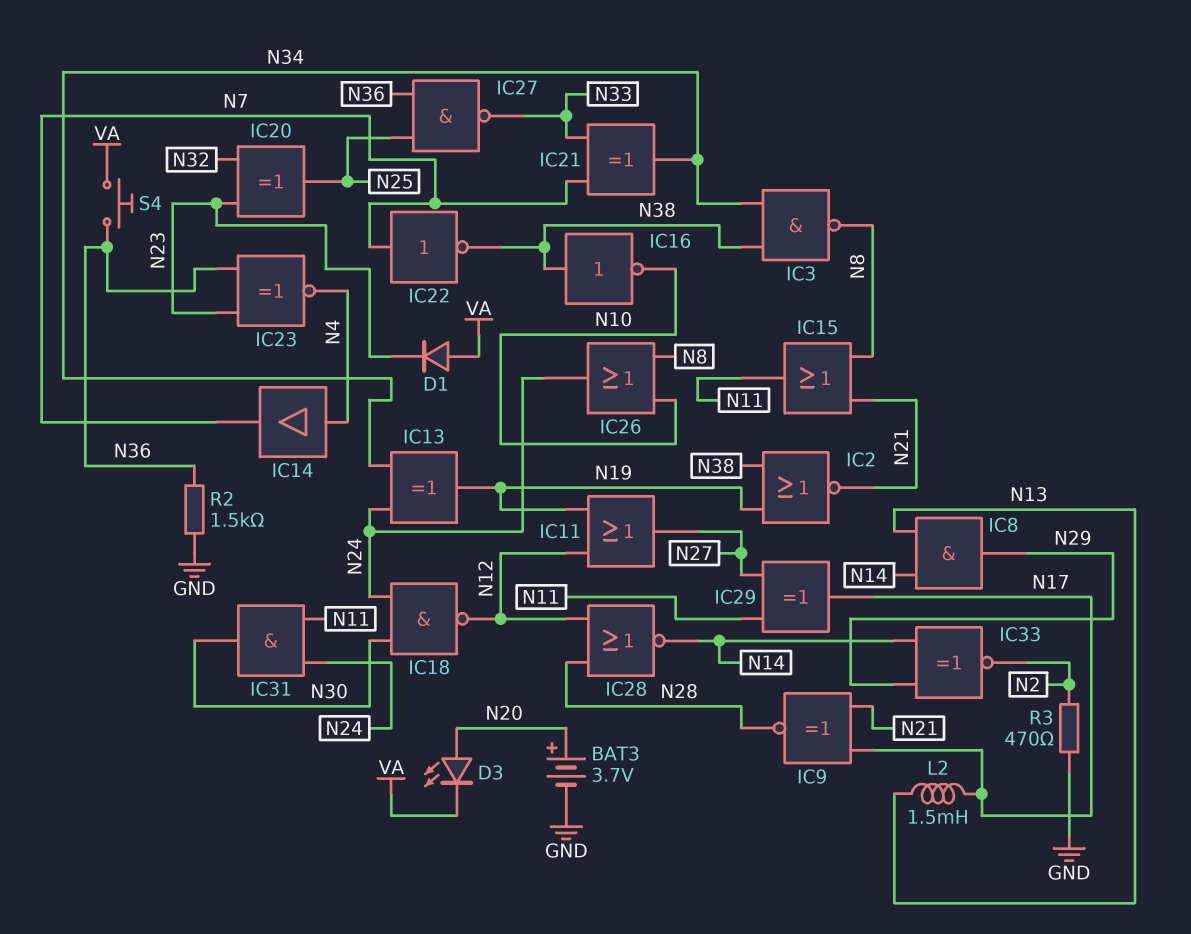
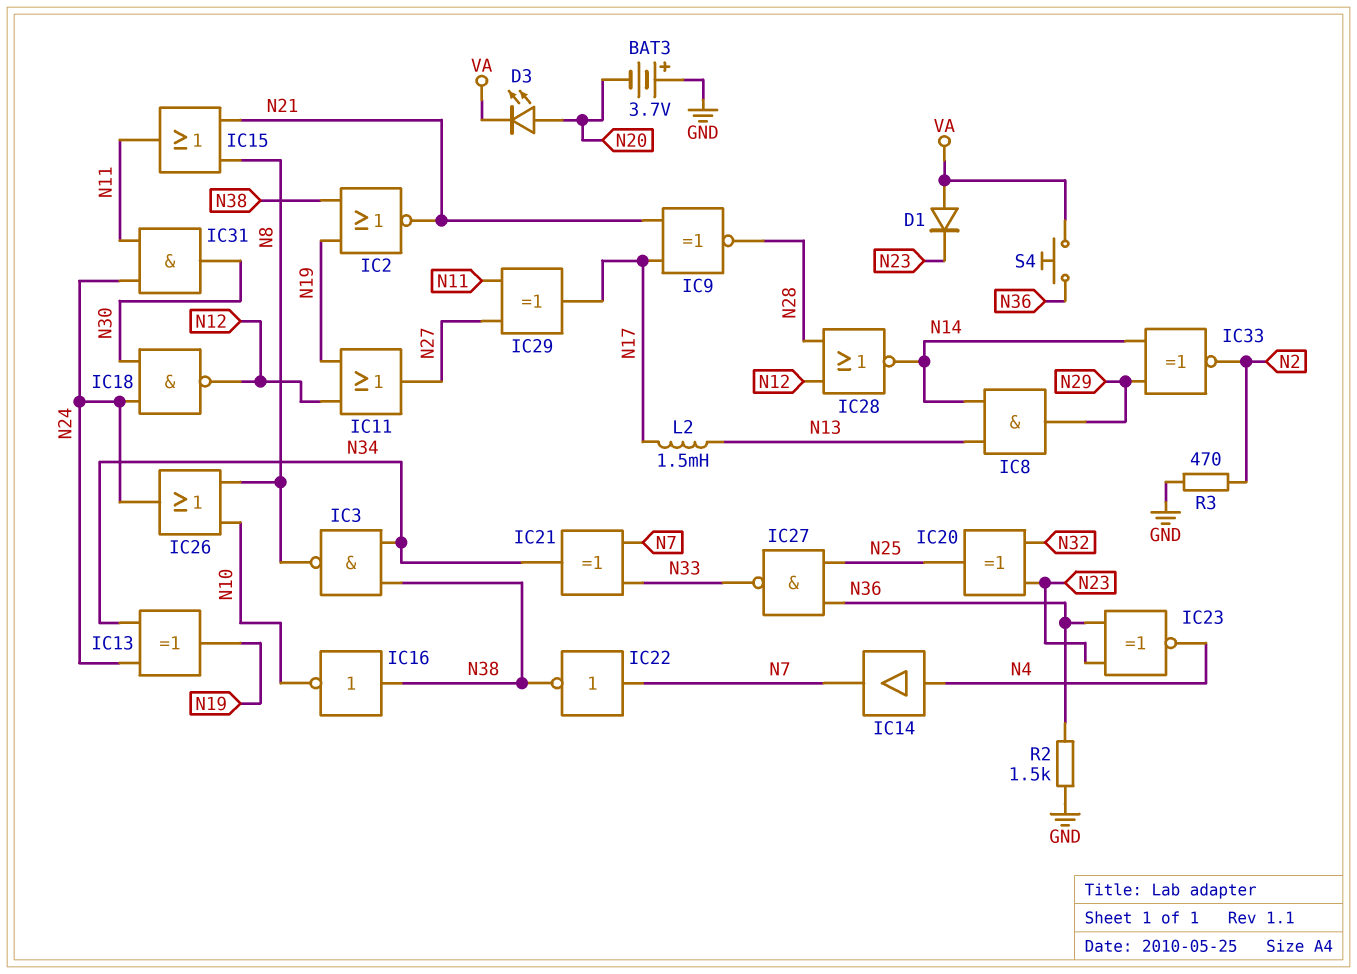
BAT3: 3.7V (plus N20, minus GND) -> 3.7V (plus GND, minus N20)

